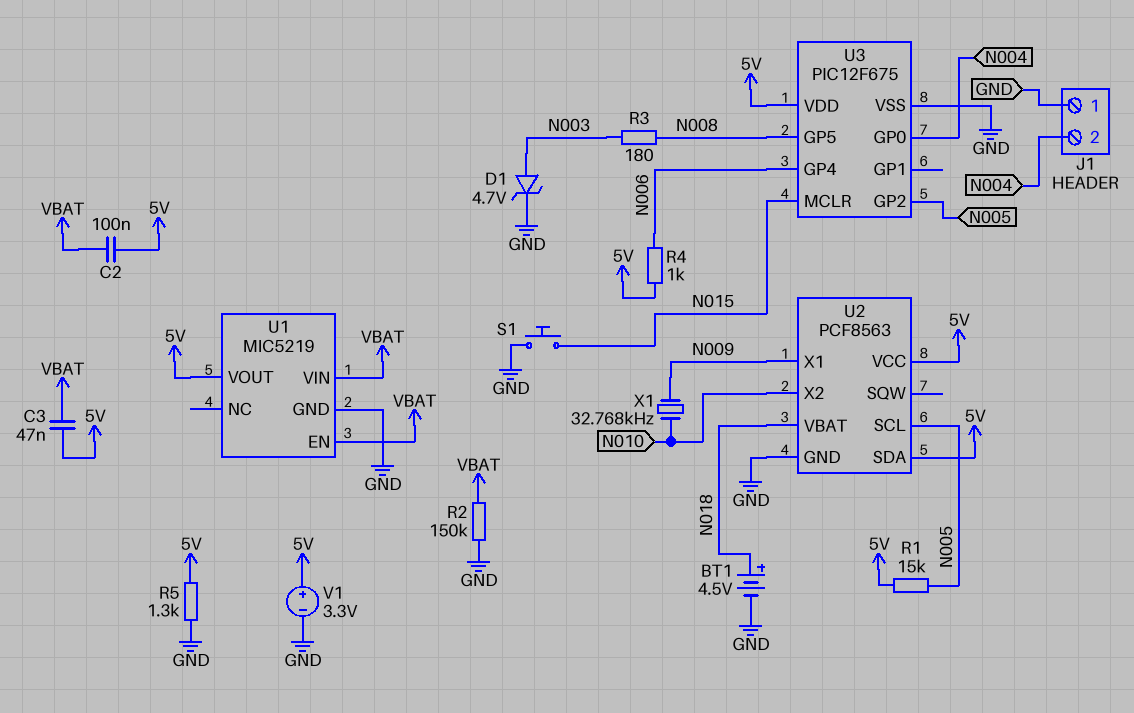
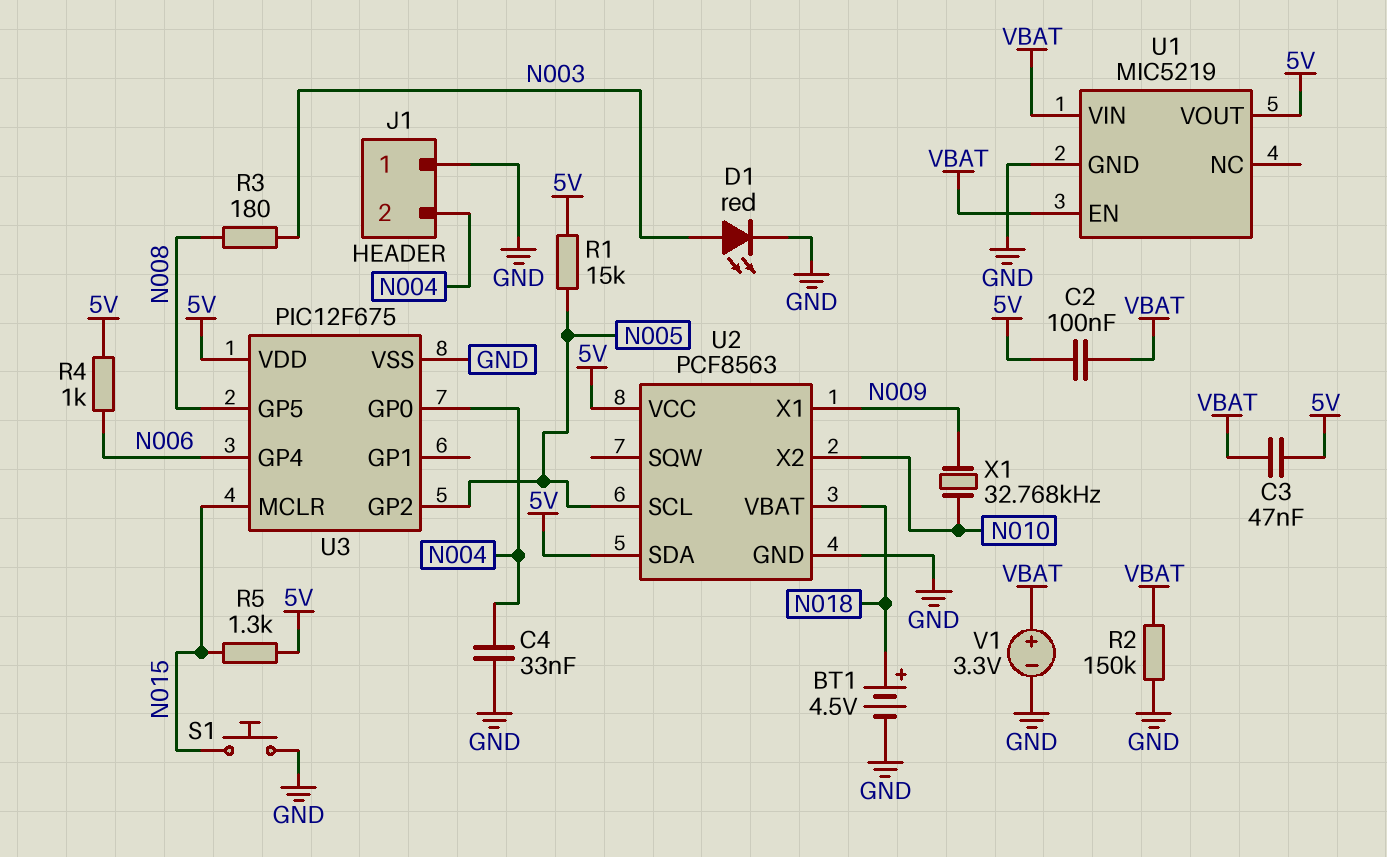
C4: none -> 33nF (GND, N004)
D1: zener 4.7V (A N003, K GND) -> LED red (A N003, K GND)
R5: 1.3k (5V, GND) -> 1.3k (5V, N015)
V1: 3.3V (plus 5V, minus GND) -> 3.3V (plus VBAT, minus GND)

